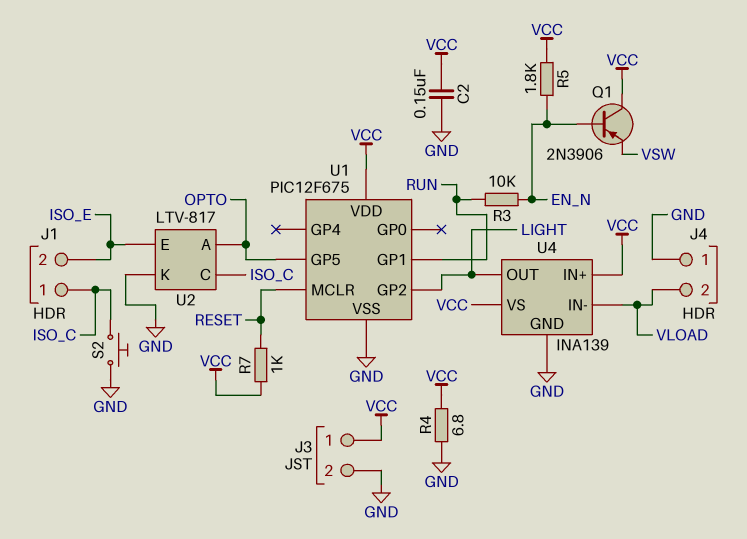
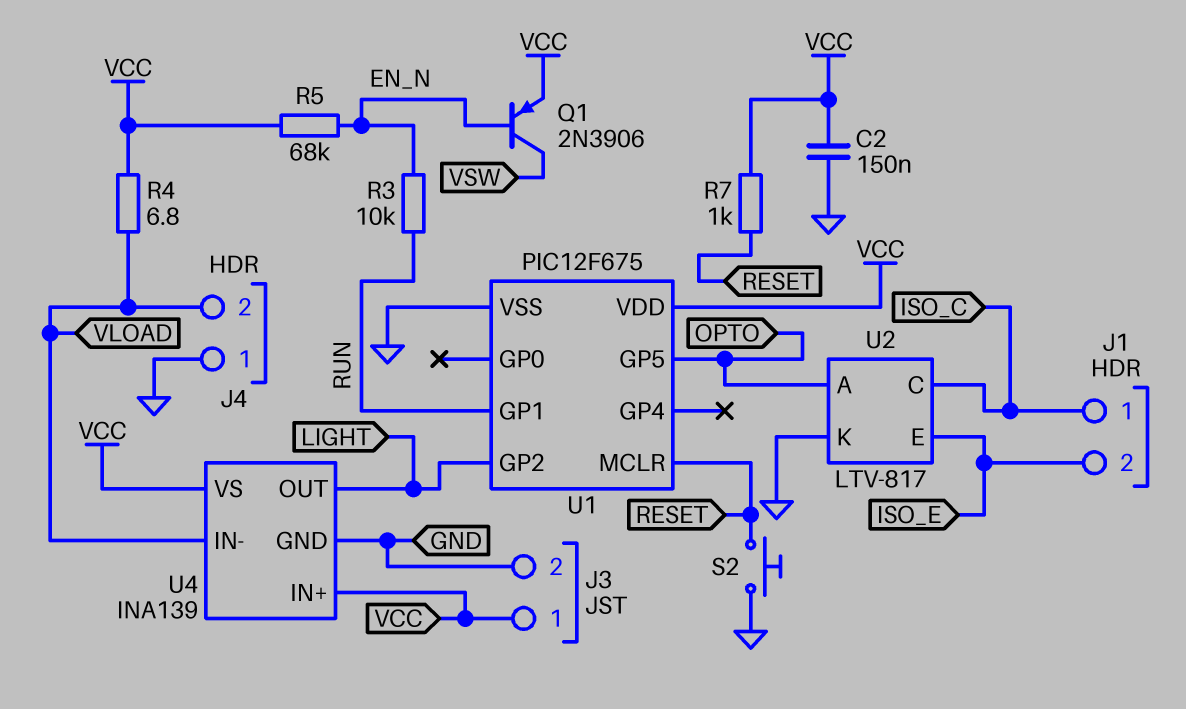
Q1: PNP 2N3906 (B EN_N, C VCC, E VSW) -> PNP 2N3906 (B EN_N, C VSW, E VCC)
R4: 6.8 (GND, VCC) -> 6.8 (VCC, VLOAD)
R5: 1.8k (EN_N, VCC) -> 68k (EN_N, VCC)
S2: button (GND, ISO_C) -> button (GND, RESET)

